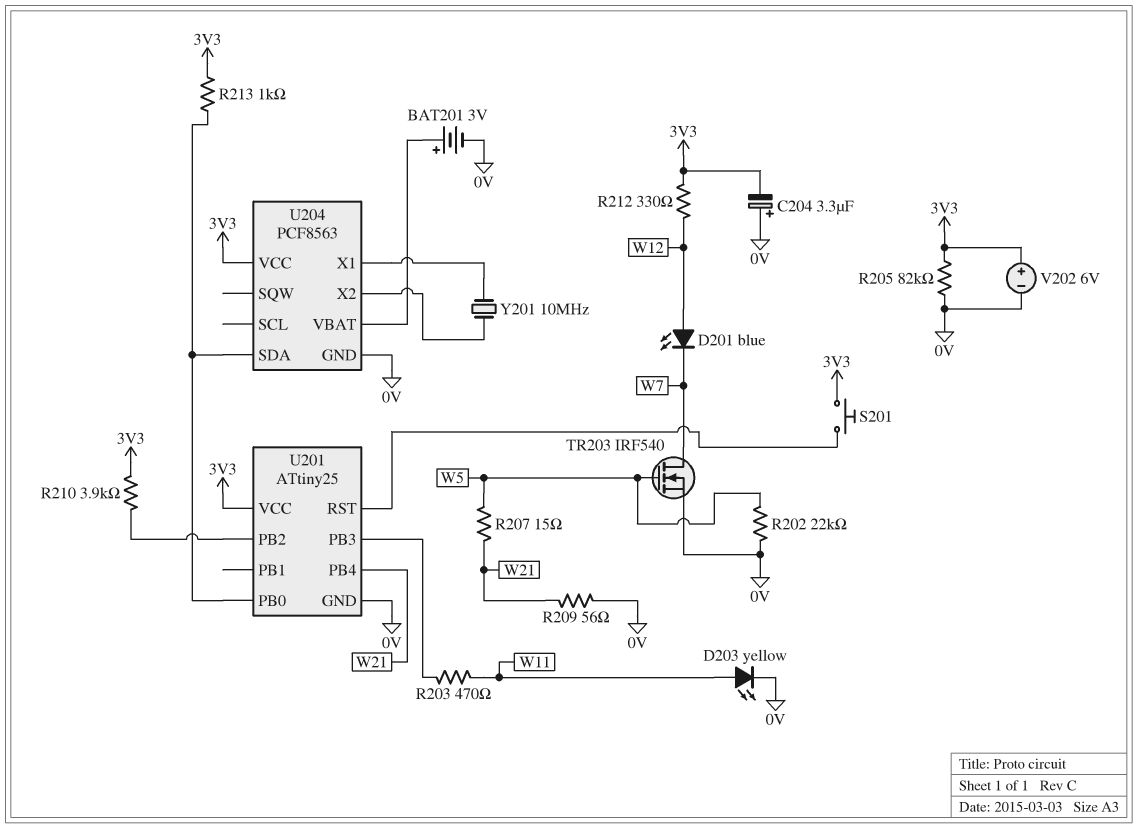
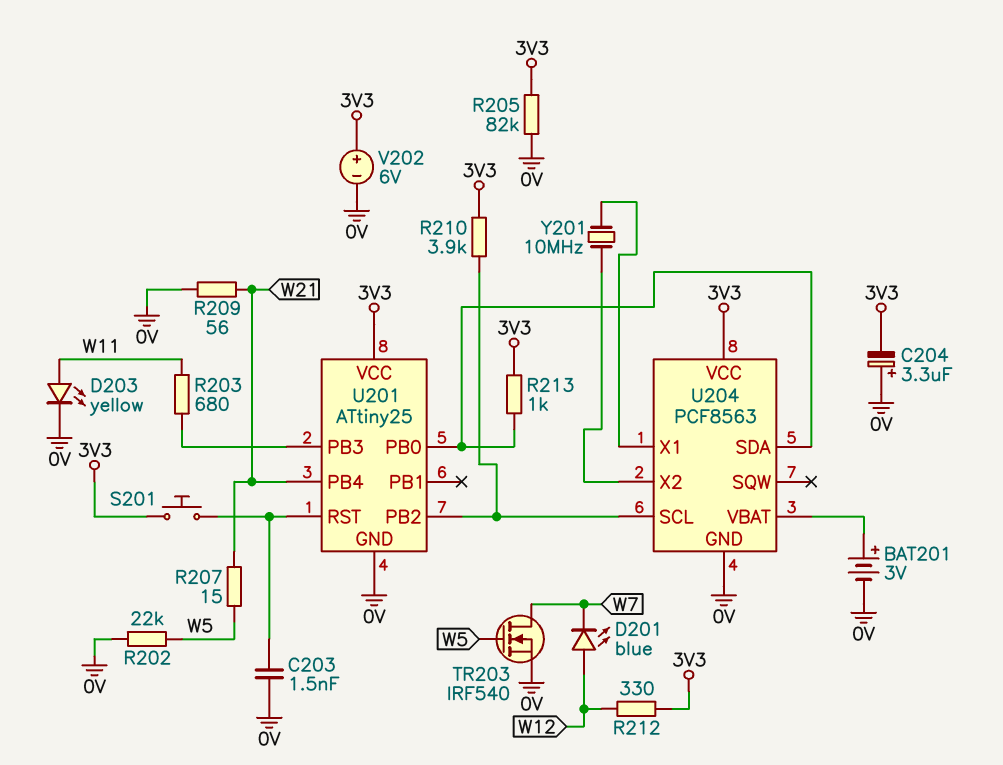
C203: none -> 1.5nF (0V, U201/RST)
R203: 470 (U201/PB3, W11) -> 680 (U201/PB3, W11)
U204 pin SCL: none -> U201/PB2

